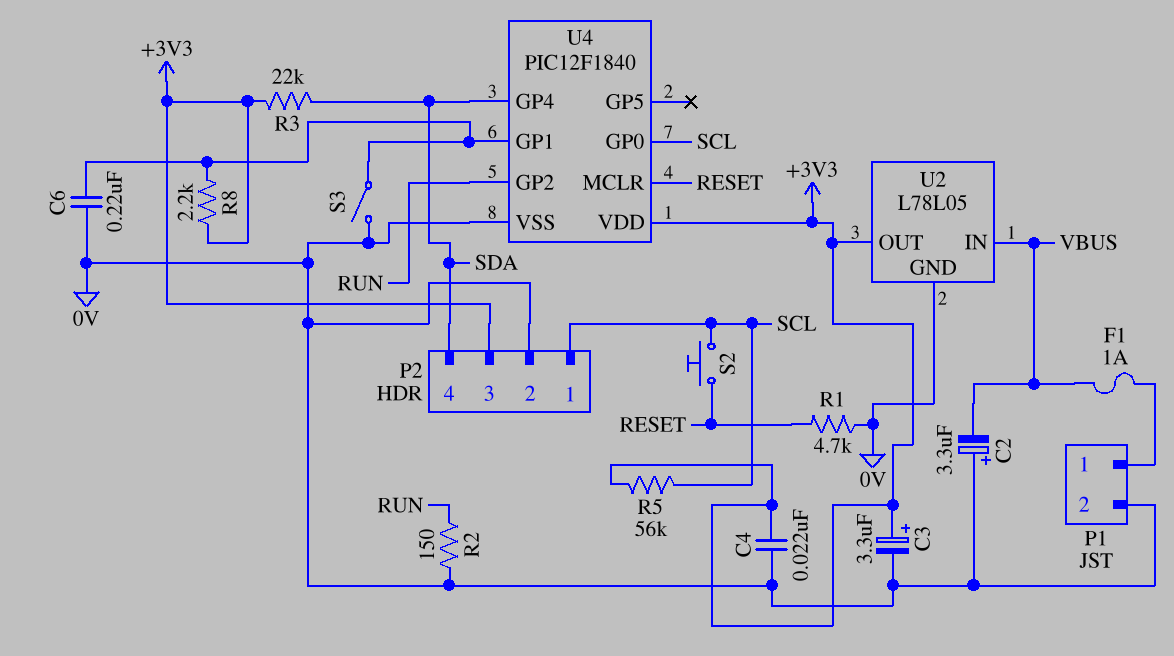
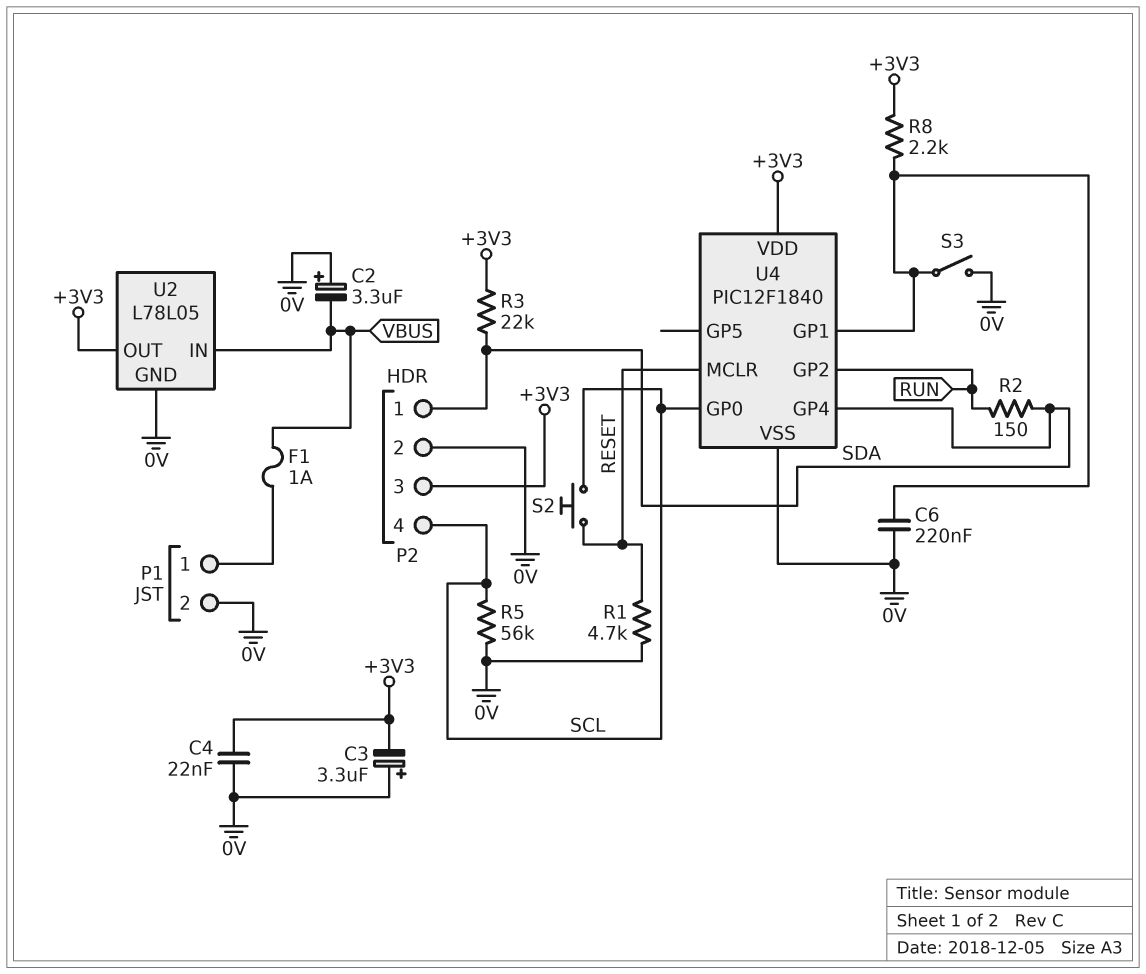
C3: 3.3uF (plus +3V3, minus 0V) -> 3.3uF (plus 0V, minus +3V3)
P2 pin 1: SCL -> SDA
P2 pin 4: SDA -> SCL
R2: 150 (0V, RUN) -> 150 (RUN, SDA)
R5: 56k (+3V3, SCL) -> 56k (0V, SCL)

